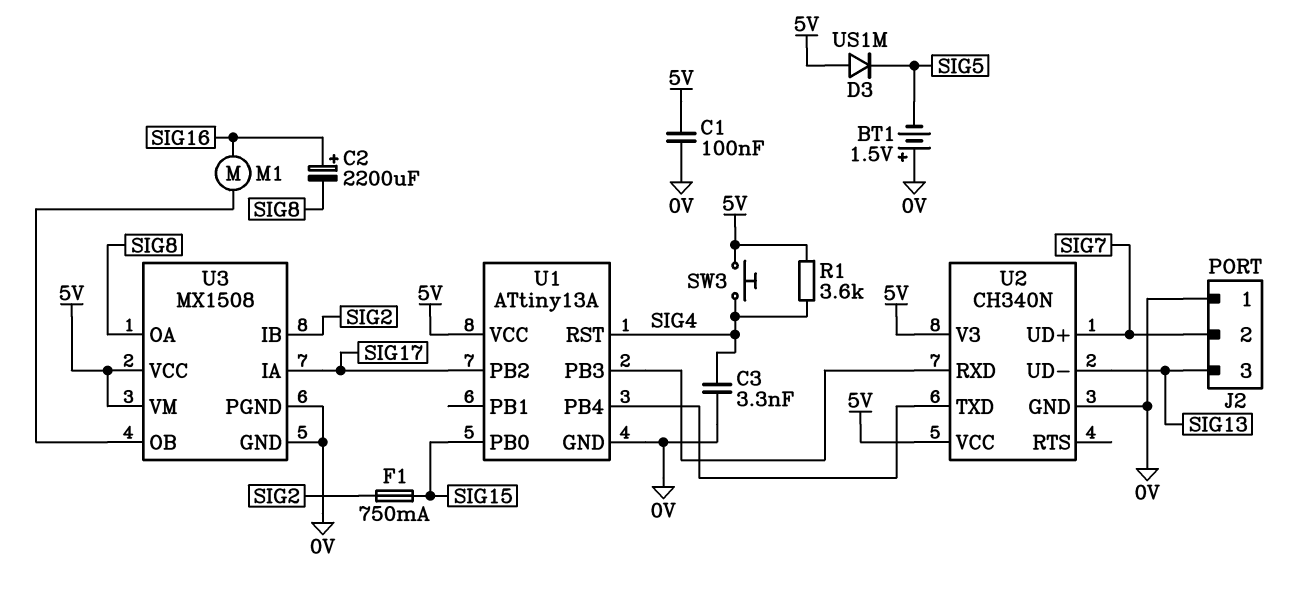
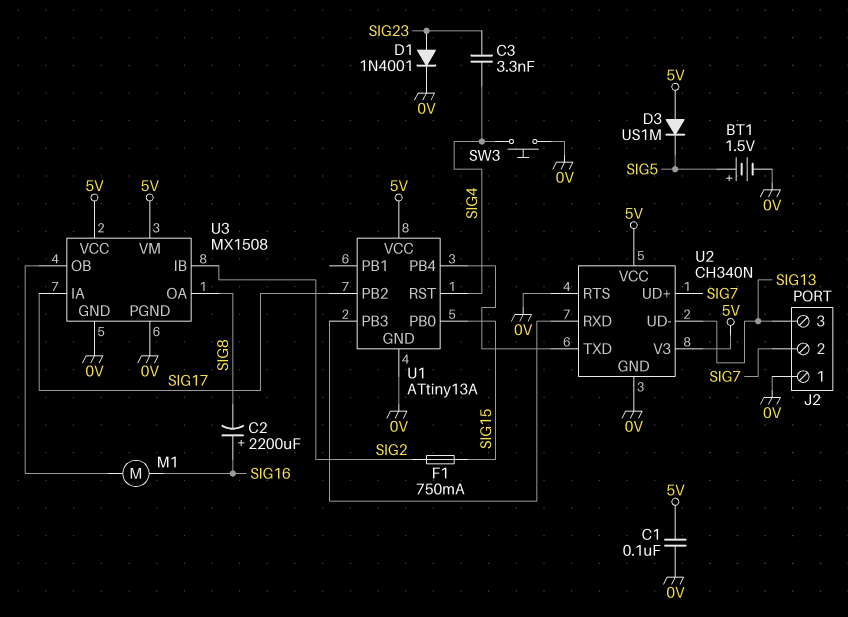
BT1: 1.5V (plus 0V, minus SIG5) -> 1.5V (plus SIG5, minus 0V)
C3: 3.3nF (0V, SIG4) -> 3.3nF (SIG4, SIG23)
D1: none -> diode 1N4001 (A SIG23, K 0V)
R1: 3.6k (5V, SIG4) -> none
SW3: button (5V, SIG4) -> button (0V, SIG4)
U2 pin RTS: none -> 0V

